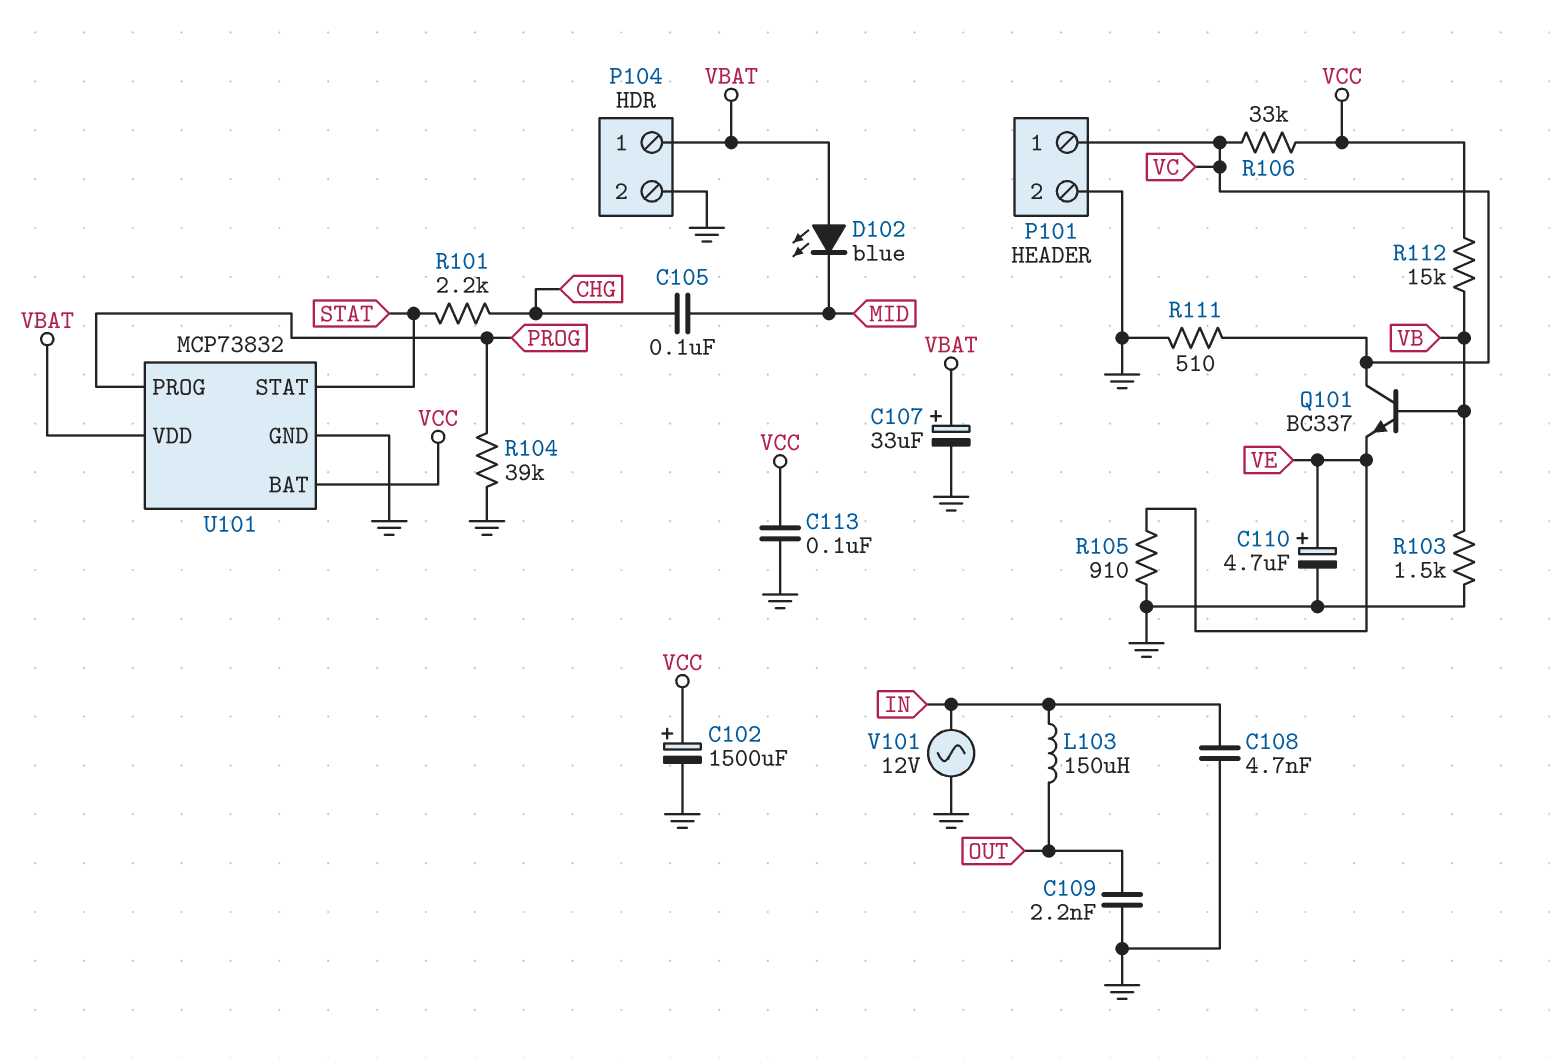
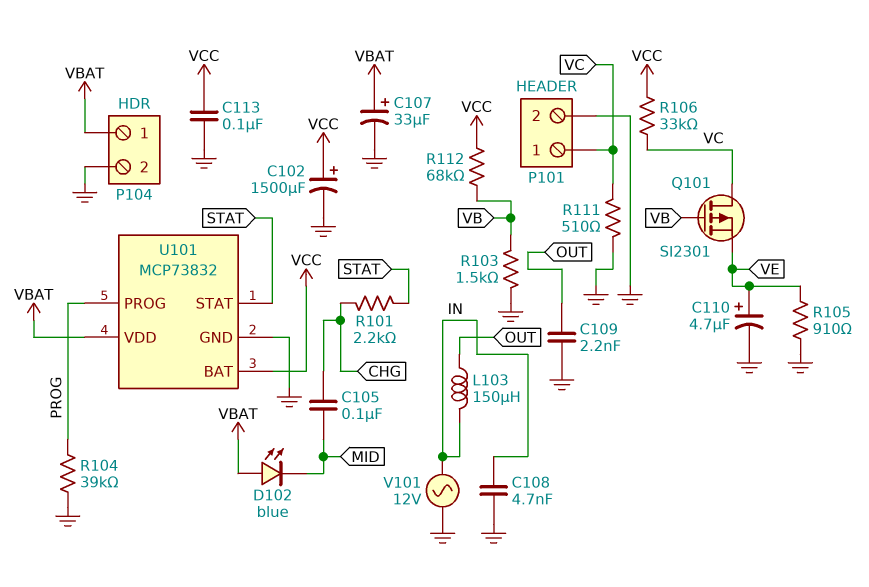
Q101: NPN BC337 (B VB, C VC, E VE) -> PMOS SI2301 (G VB, D VC, S VE)
R112: 15k (VB, VCC) -> 68k (VB, VCC)

